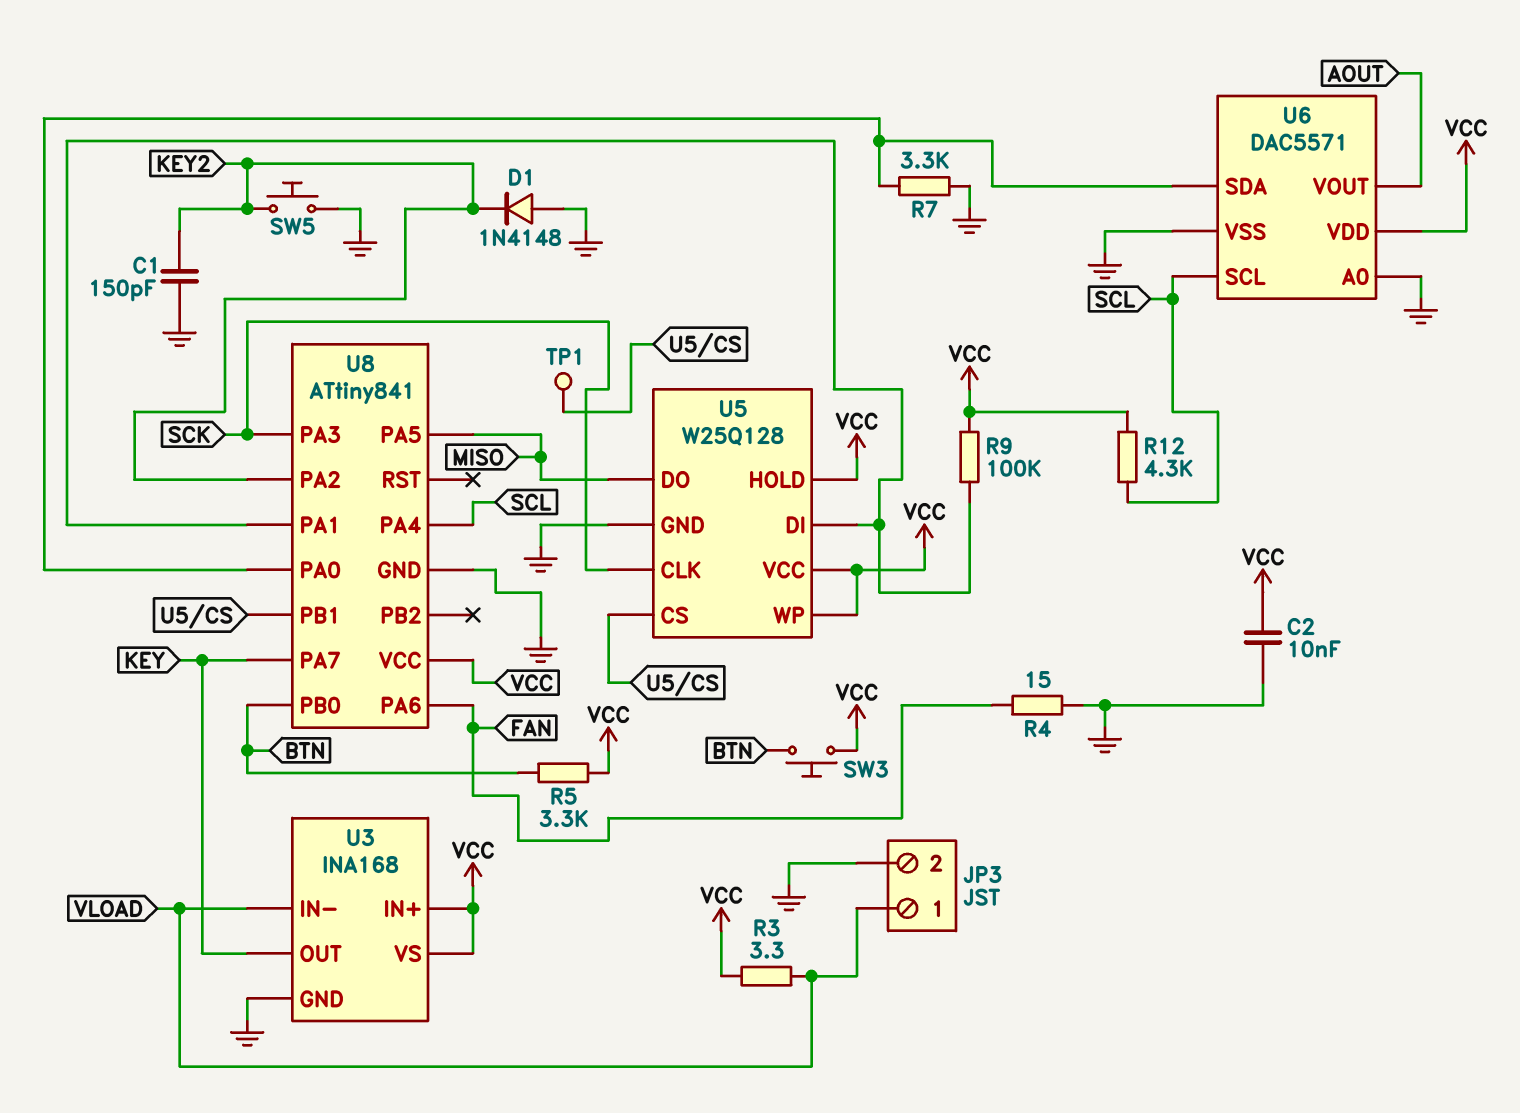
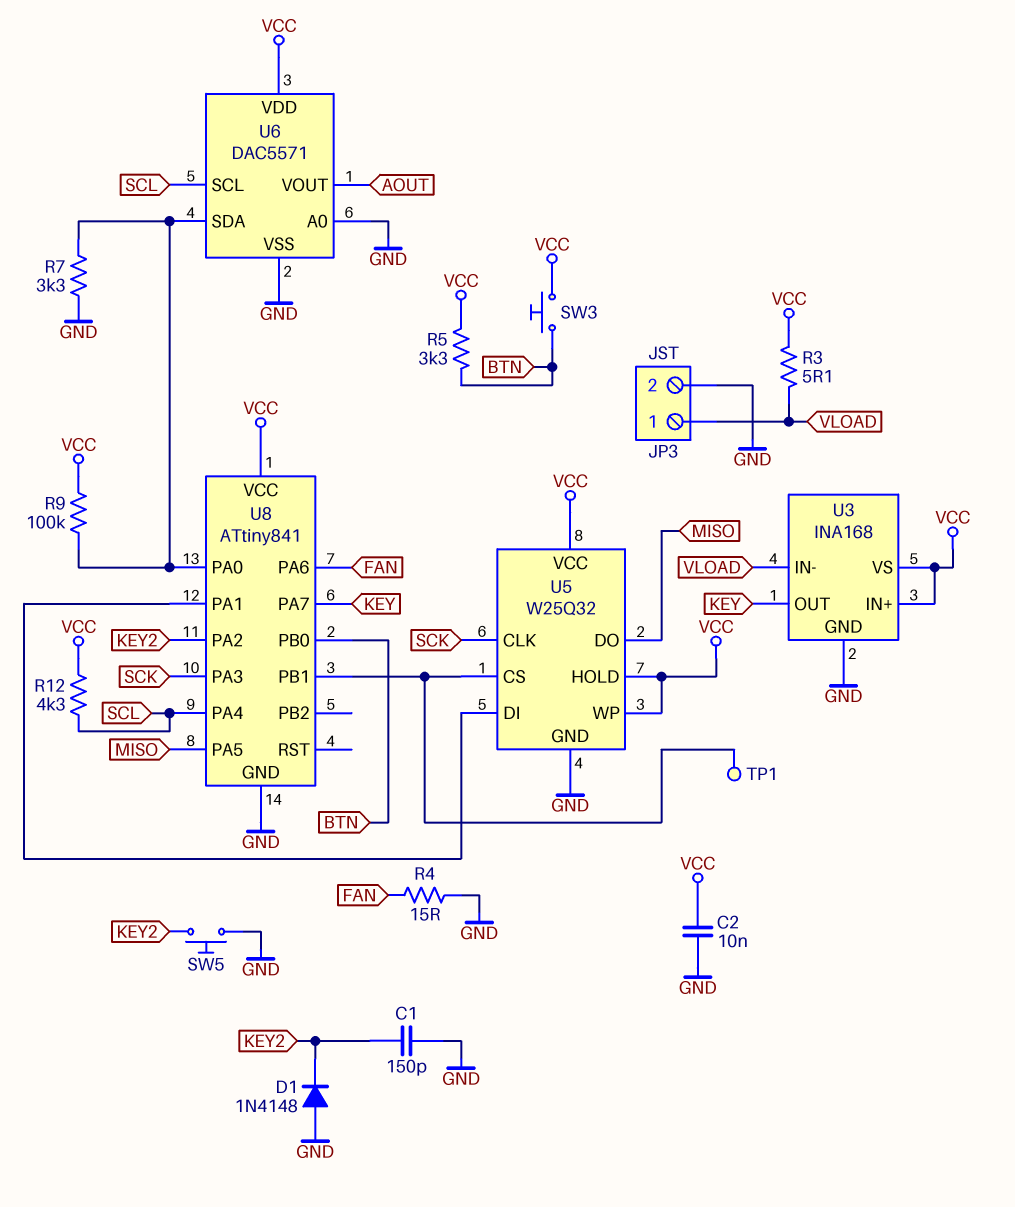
R3: 3.3 (VCC, VLOAD) -> 5.1 (VCC, VLOAD)
R9: 100k (U5/DI, VCC) -> 100k (U6/SDA, VCC)
U5: W25Q128 -> W25Q32

